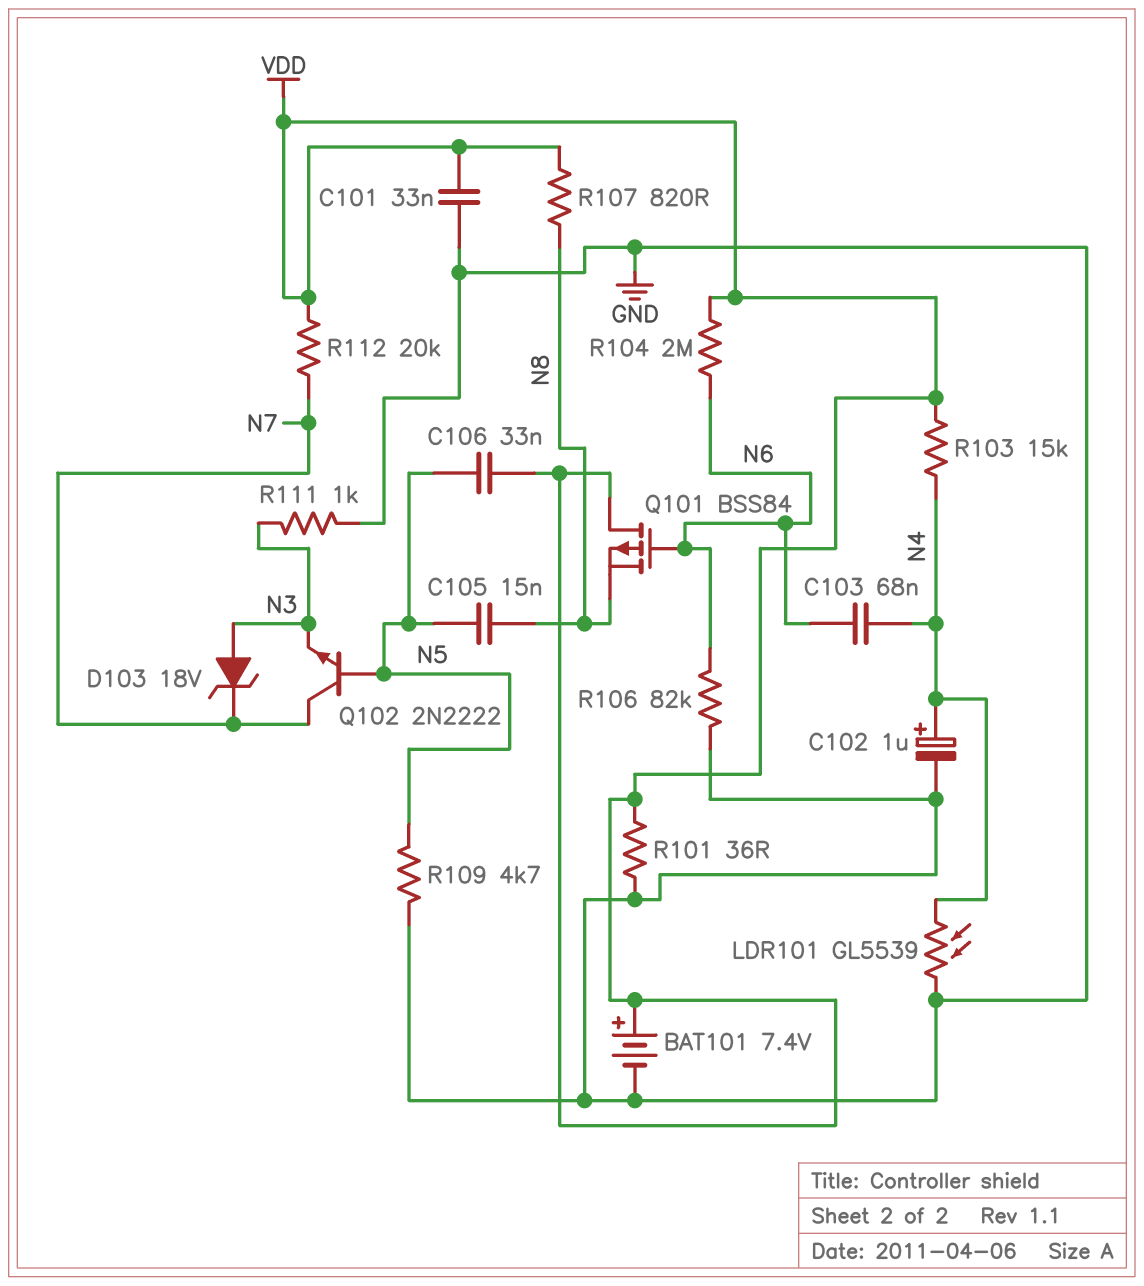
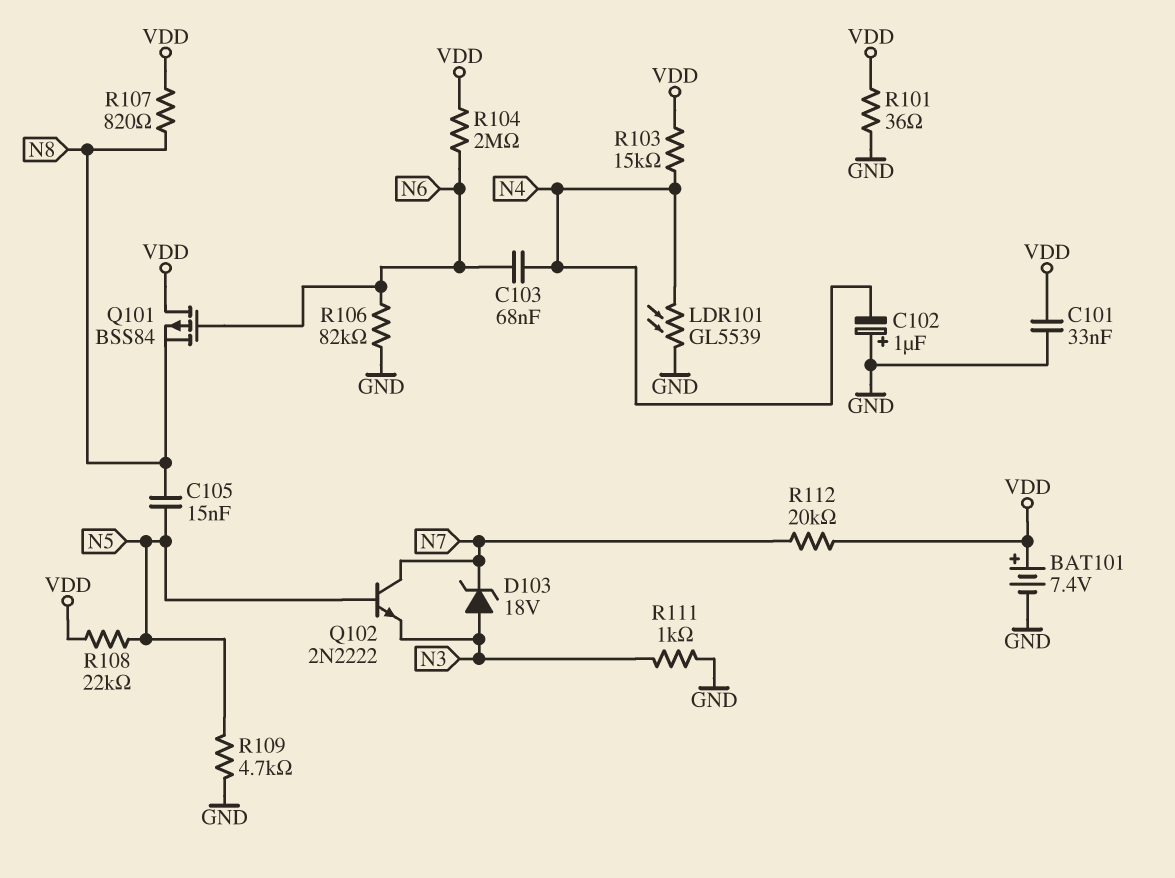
C102: 1uF (plus N4, minus GND) -> 1uF (plus GND, minus N4)
C106: 33nF (N5, VDD) -> none
R108: none -> 22k (N5, VDD)

